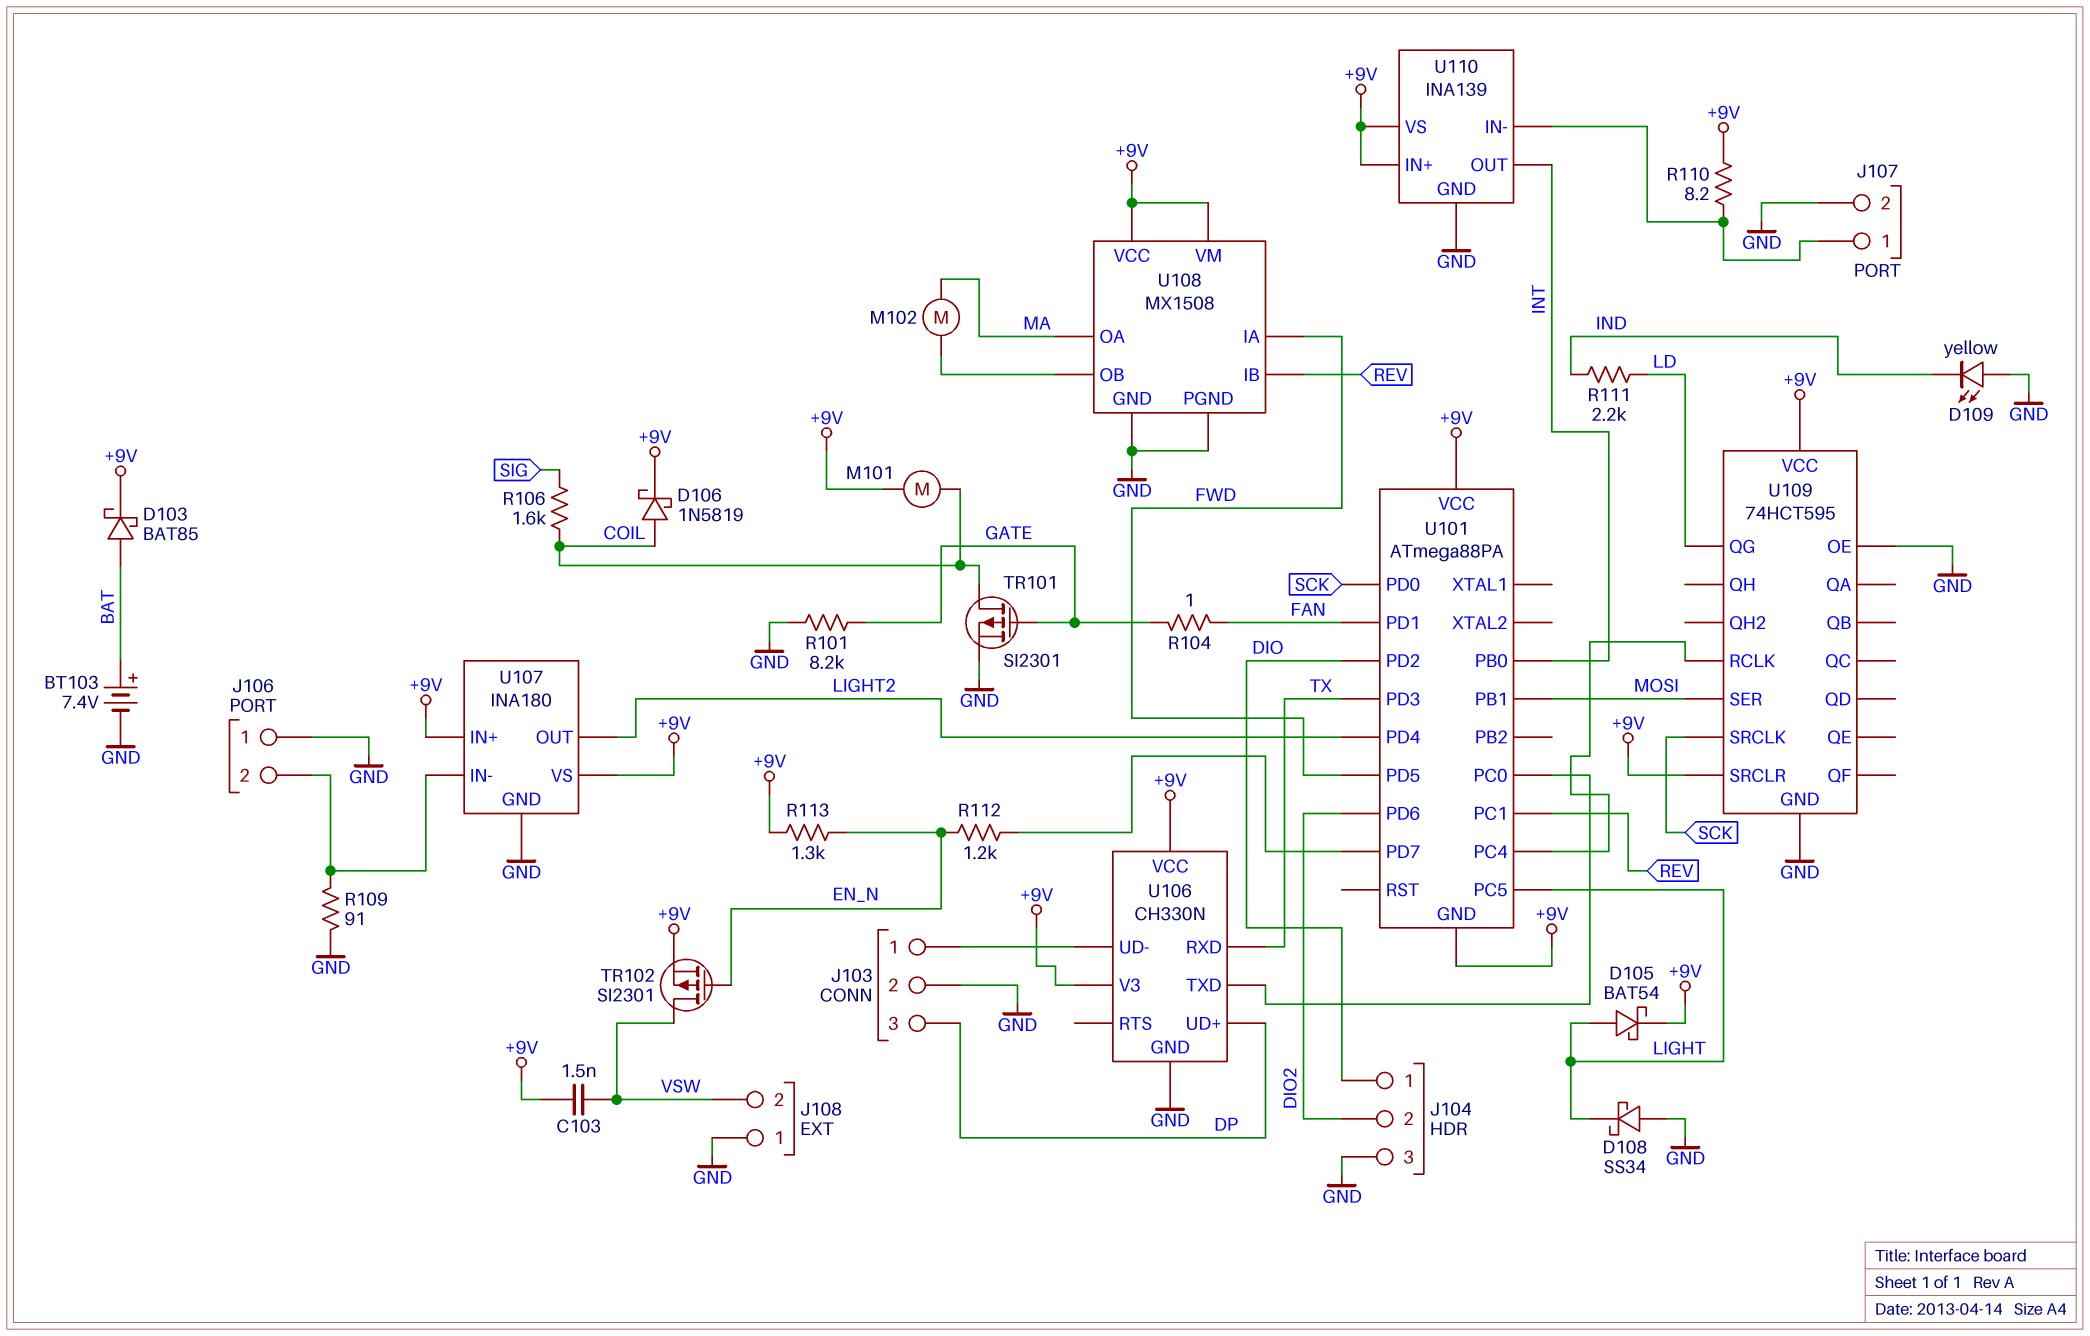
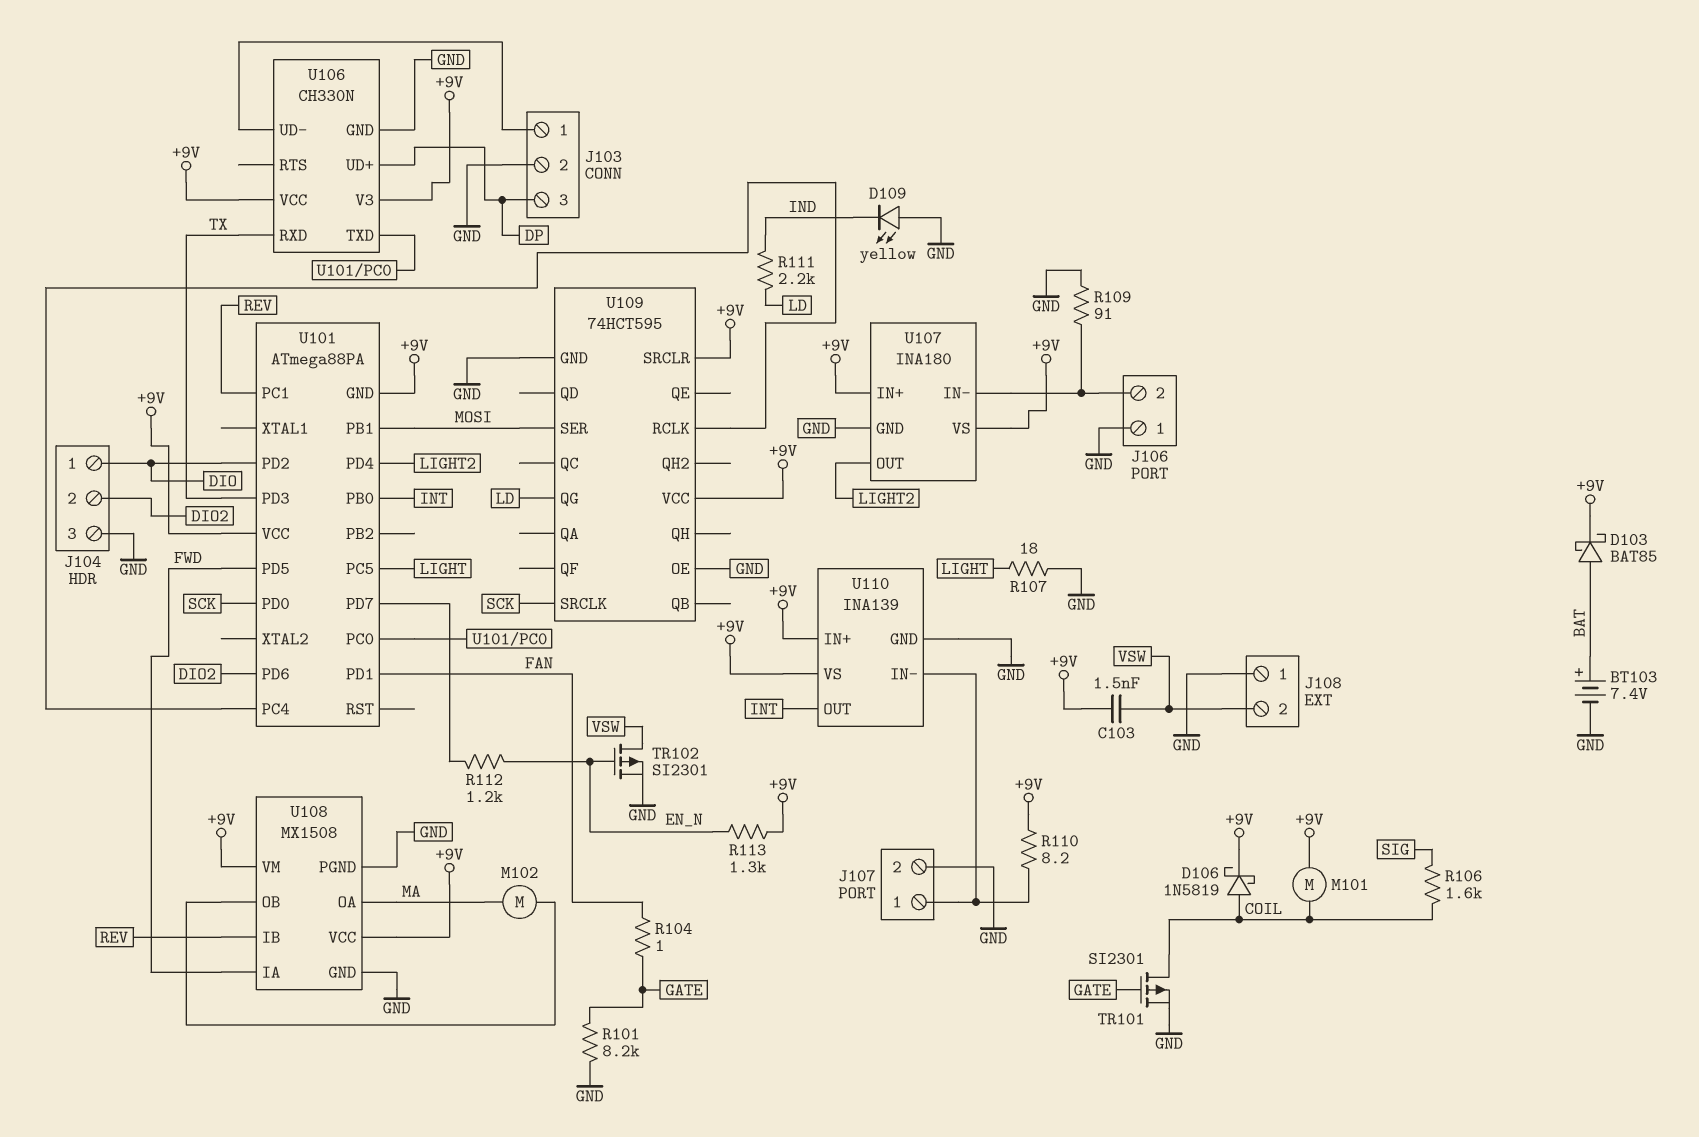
D105: schottky BAT54 (A LIGHT, K +9V) -> none
D108: schottky SS34 (A GND, K LIGHT) -> none
R107: none -> 18 (GND, LIGHT)
TR102: PMOS SI2301 (G EN_N, D VSW, S +9V) -> PMOS SI2301 (G EN_N, D VSW, S GND)

